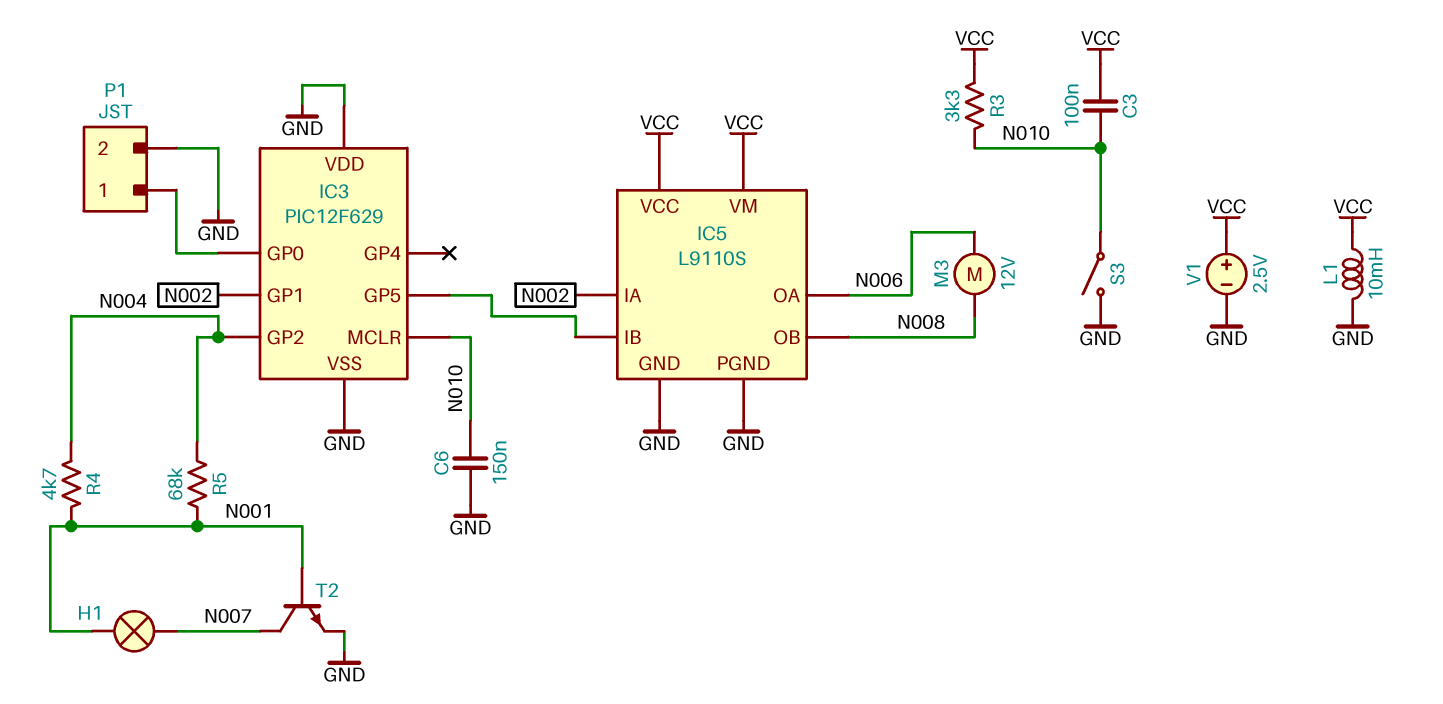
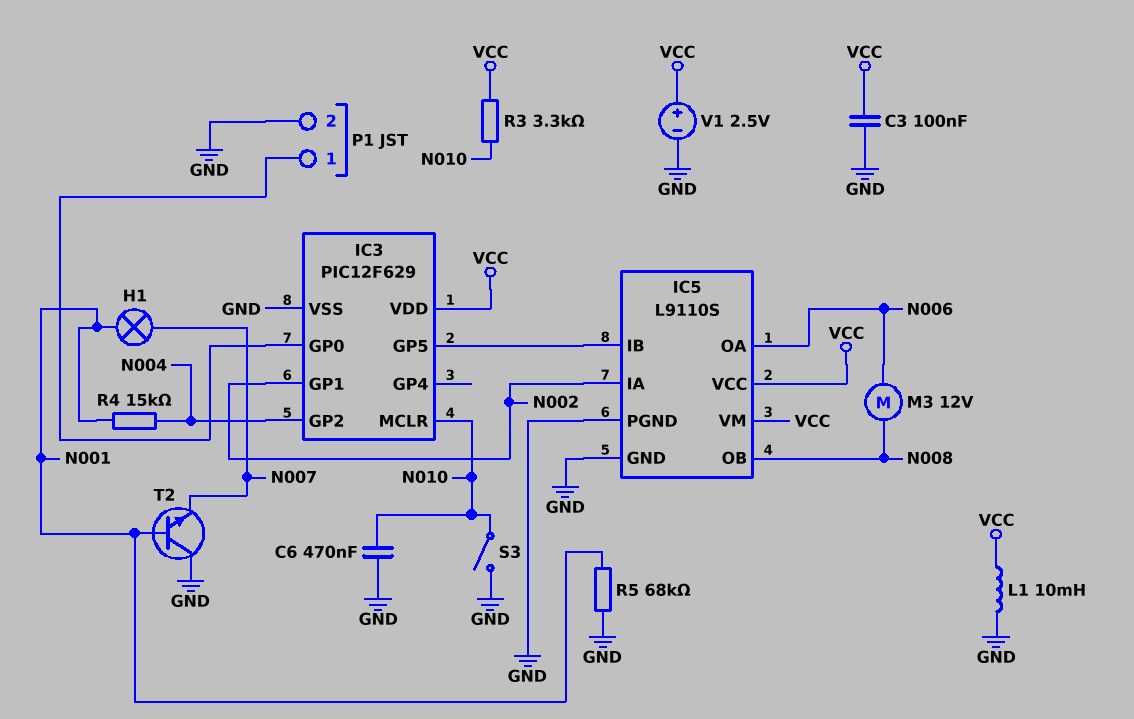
C3: 100nF (N010, VCC) -> 100nF (GND, VCC)
C6: 150nF (GND, N010) -> 470nF (GND, N010)
IC3 pin VDD: GND -> VCC
R4: 4.7k (N001, N004) -> 15k (N001, N004)
R5: 68k (N001, N004) -> 68k (GND, N001)
T2: NPN (B N001, C N007, E GND) -> NPN (B N001, C GND, E N007)

